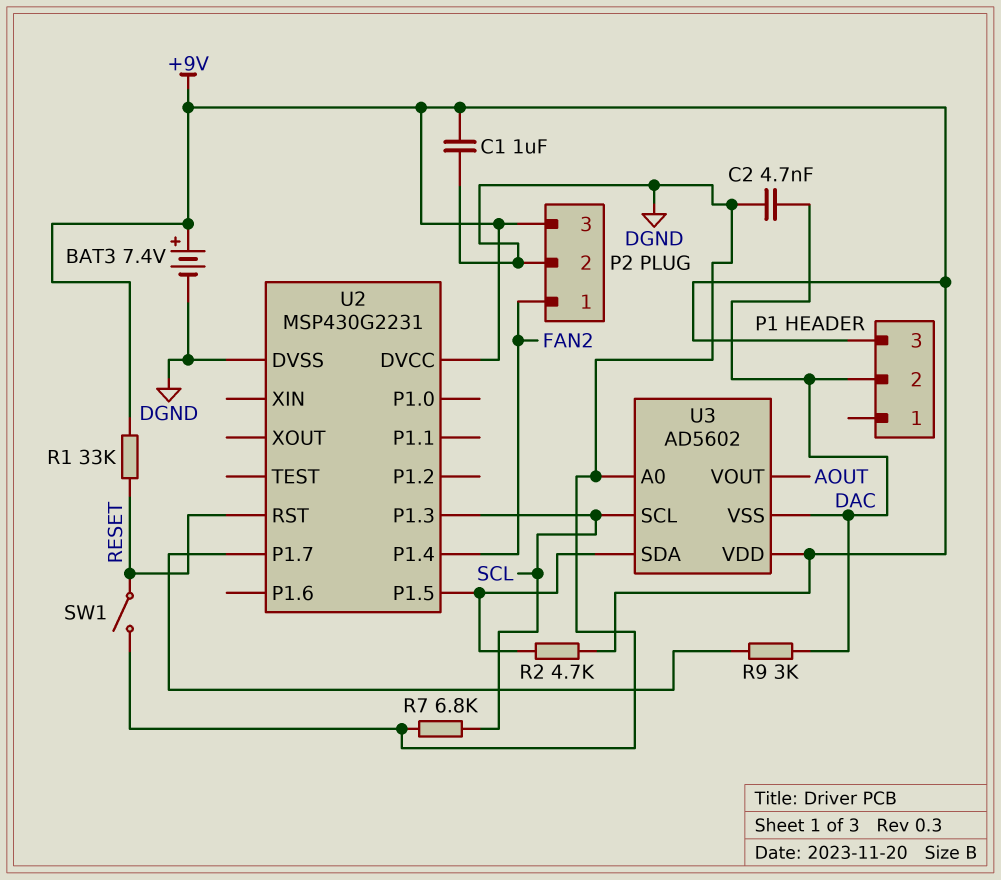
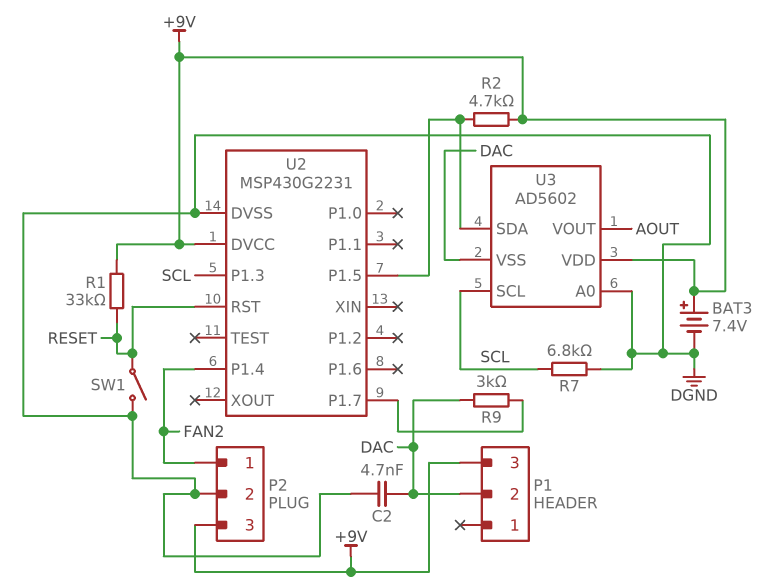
C1: 1uF (+9V, DGND) -> none

